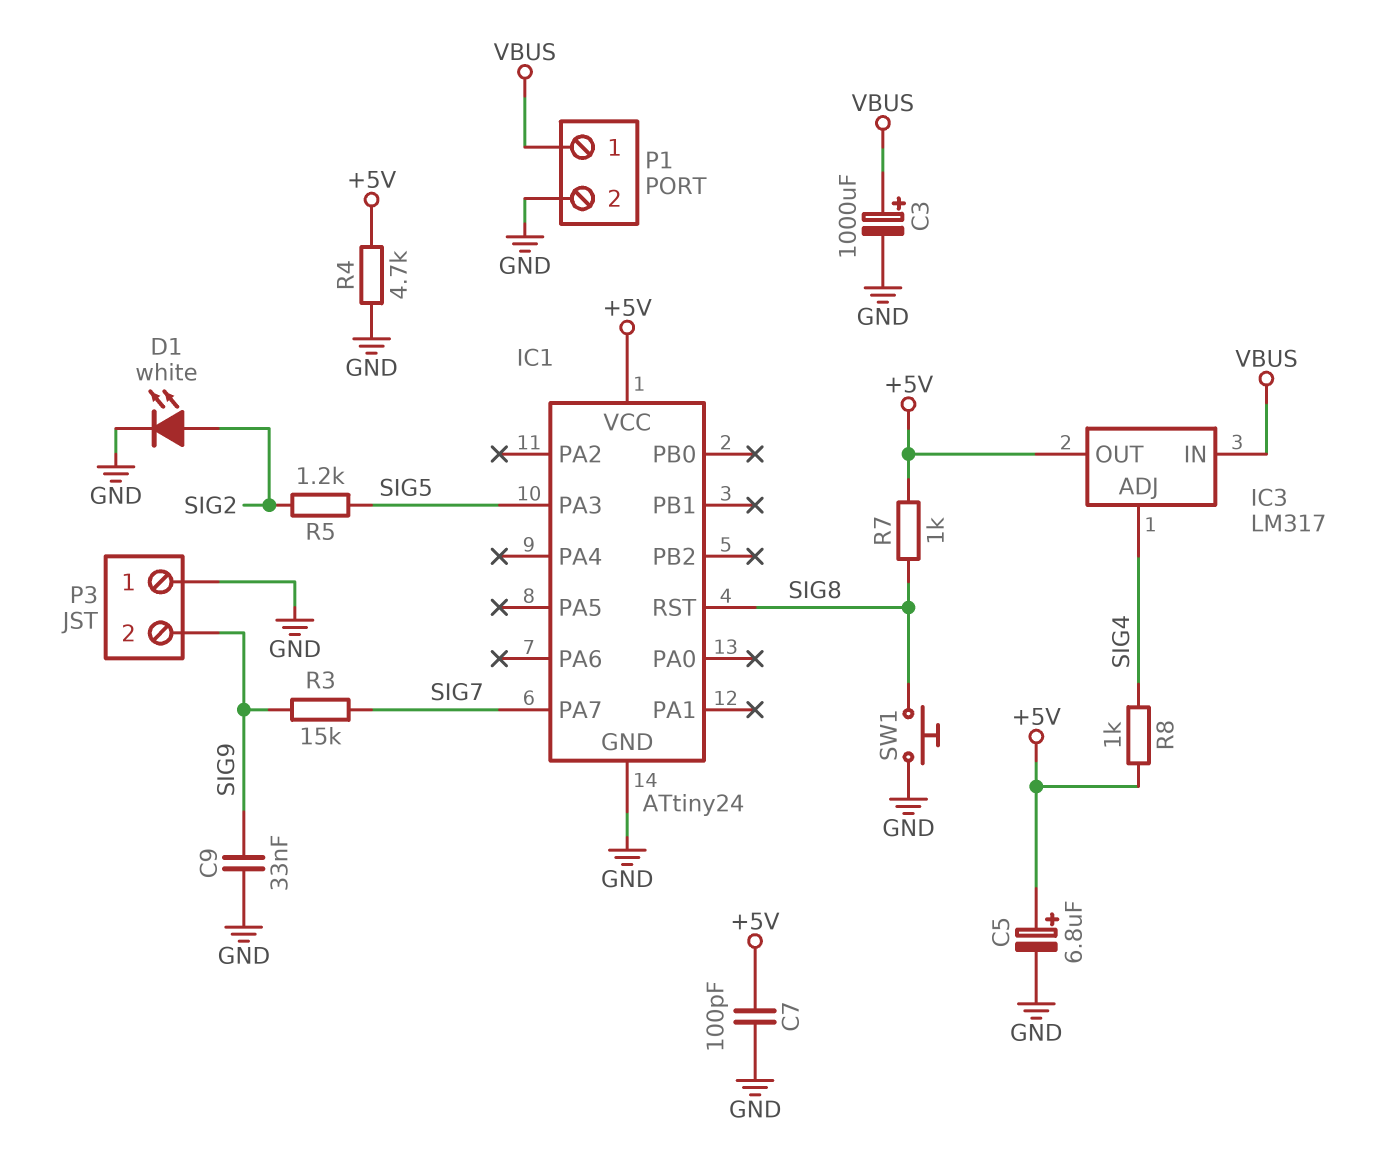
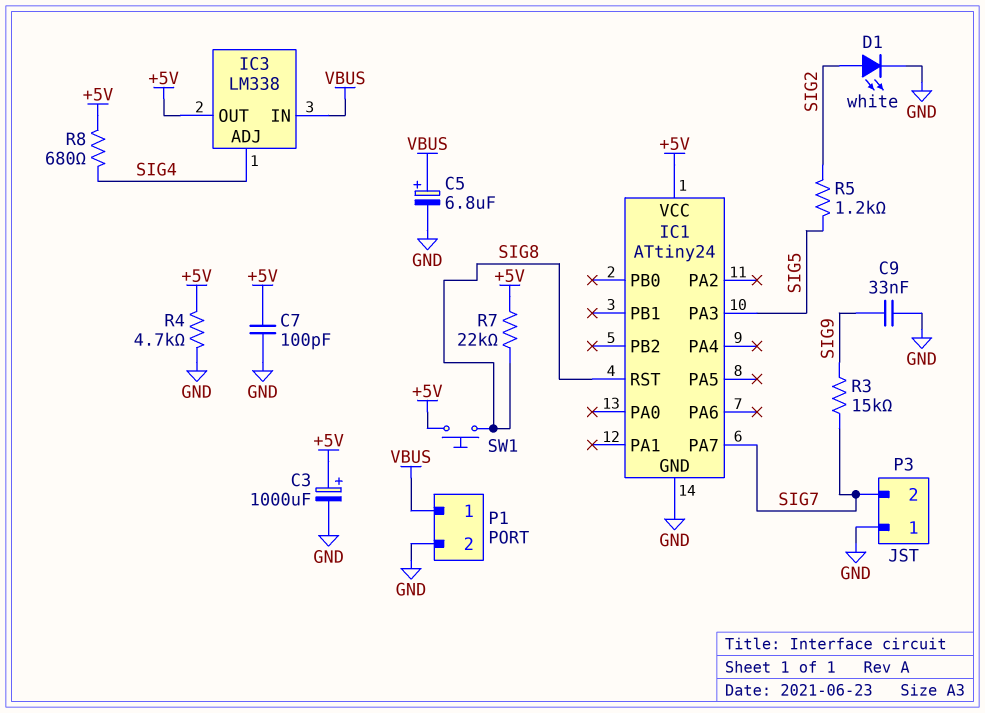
C3: 1000uF (plus VBUS, minus GND) -> 1000uF (plus +5V, minus GND)
C5: 6.8uF (plus +5V, minus GND) -> 6.8uF (plus VBUS, minus GND)
IC3: LM317 -> LM338
P3 pin 2: SIG9 -> SIG7
R7: 1k (+5V, SIG8) -> 22k (+5V, SIG8)
R8: 1k (+5V, SIG4) -> 680 (+5V, SIG4)
SW1: button (GND, SIG8) -> button (+5V, SIG8)

